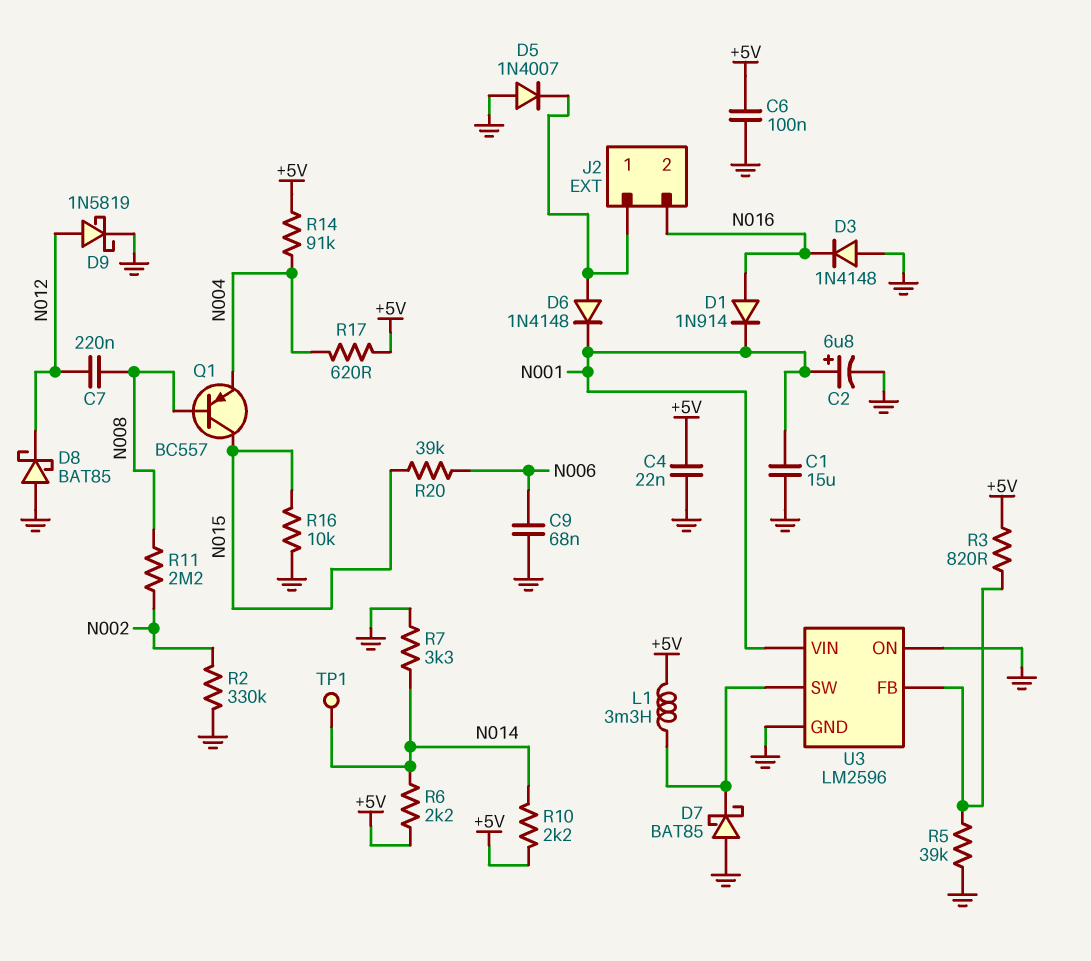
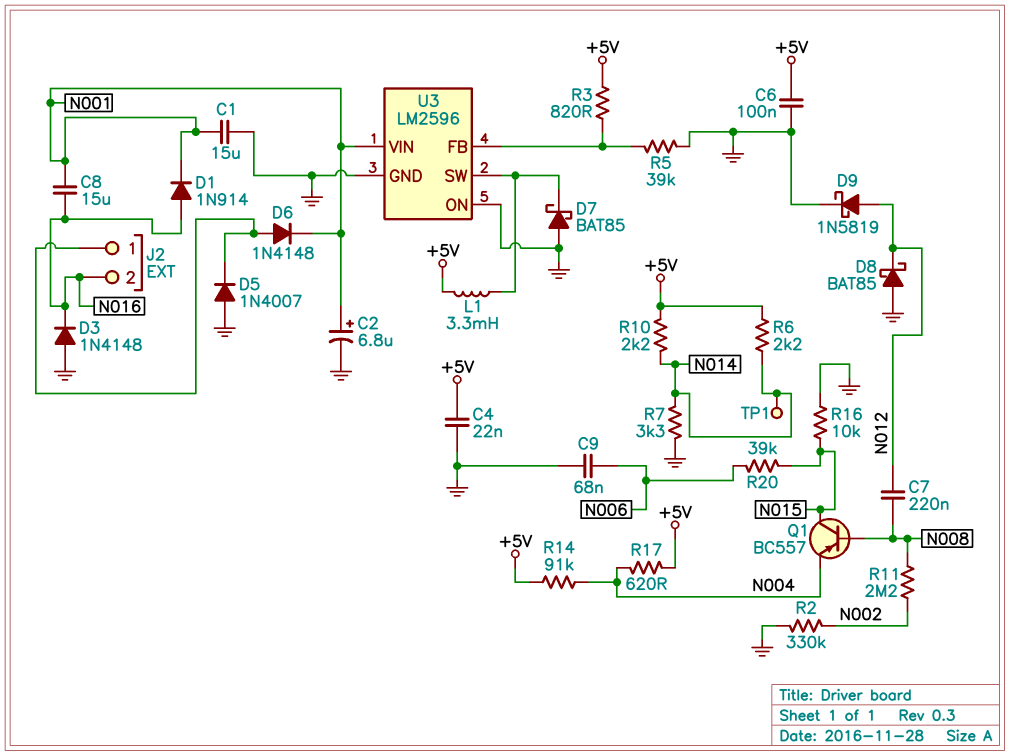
C8: none -> 15uF (N001, N016)

